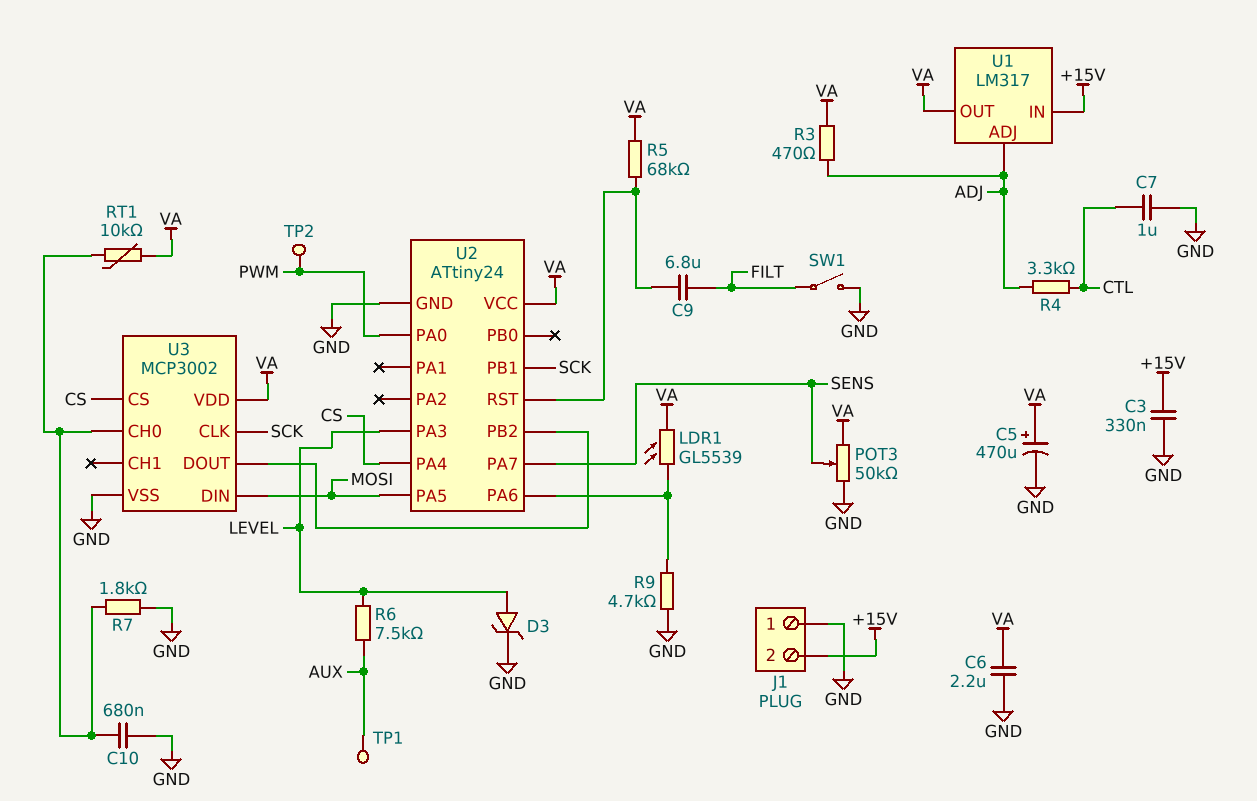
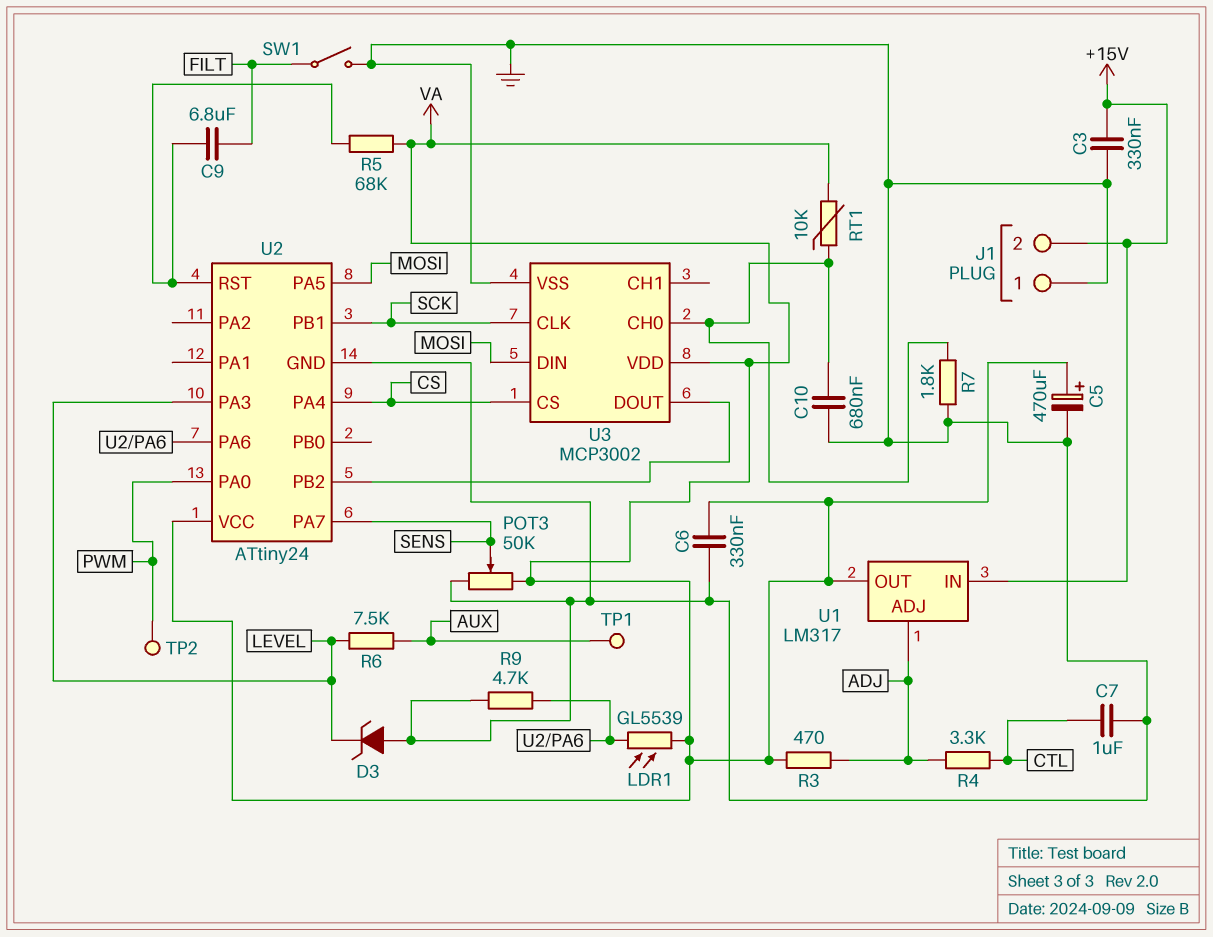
C6: 2.2uF (GND, VA) -> 330nF (GND, VA)
D3: zener (A LEVEL, K GND) -> zener (A GND, K LEVEL)

